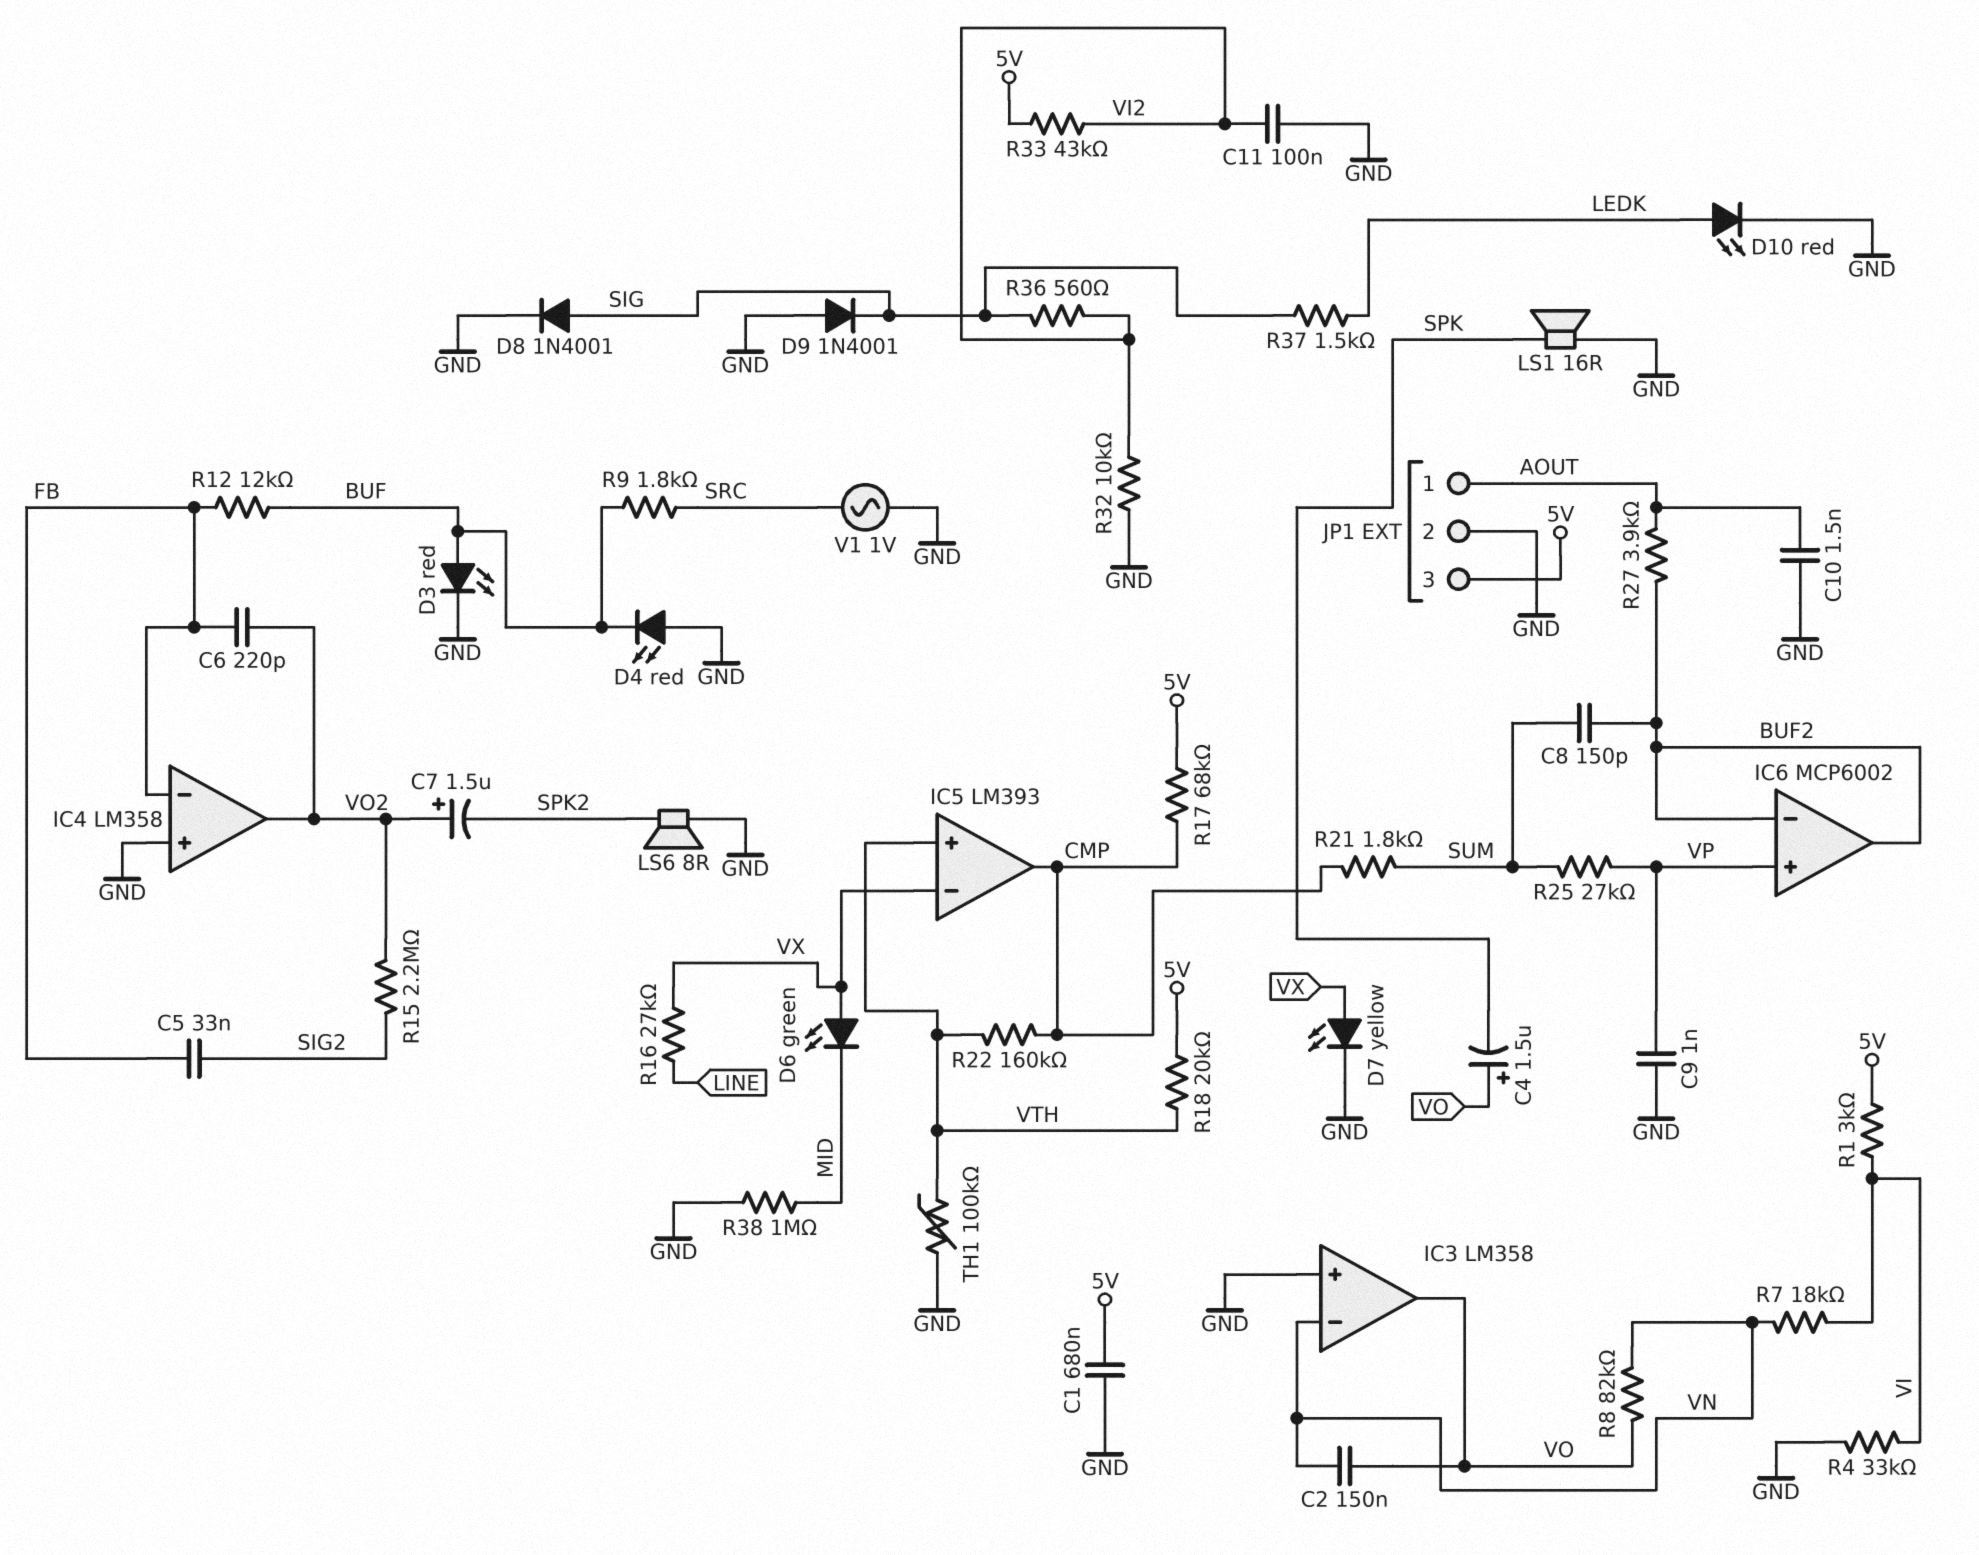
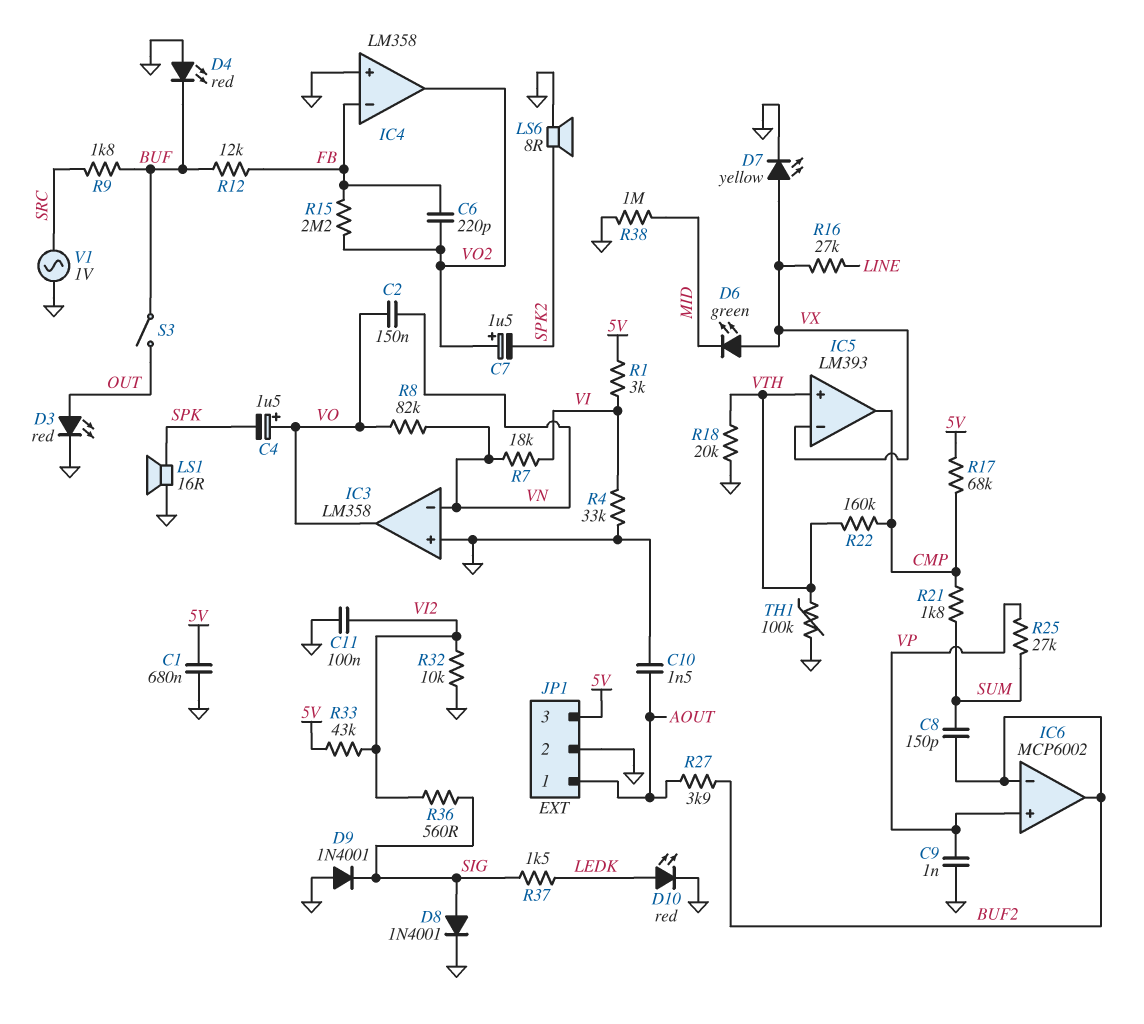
C5: 33nF (FB, SIG2) -> none
D3: LED red (A BUF, K GND) -> LED red (A OUT, K GND)
R15: 2.2M (SIG2, VO2) -> 2.2M (FB, VO2)
R18: 20k (5V, VTH) -> 20k (GND, VTH)
S3: none -> switch (BUF, OUT)

